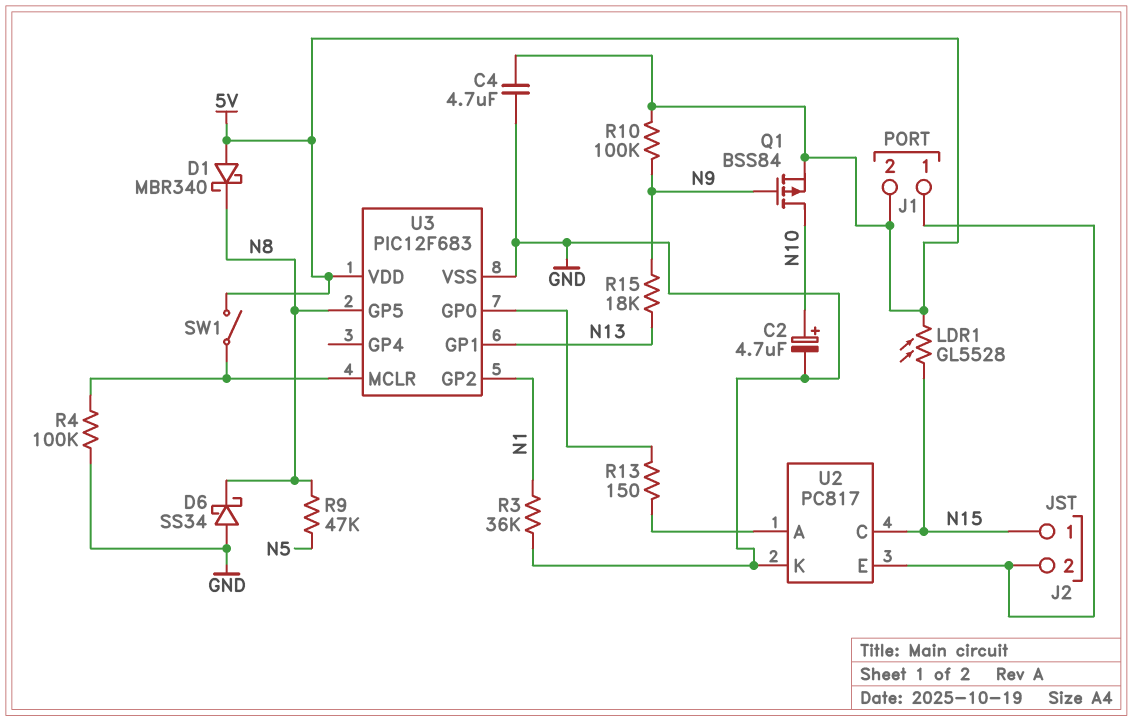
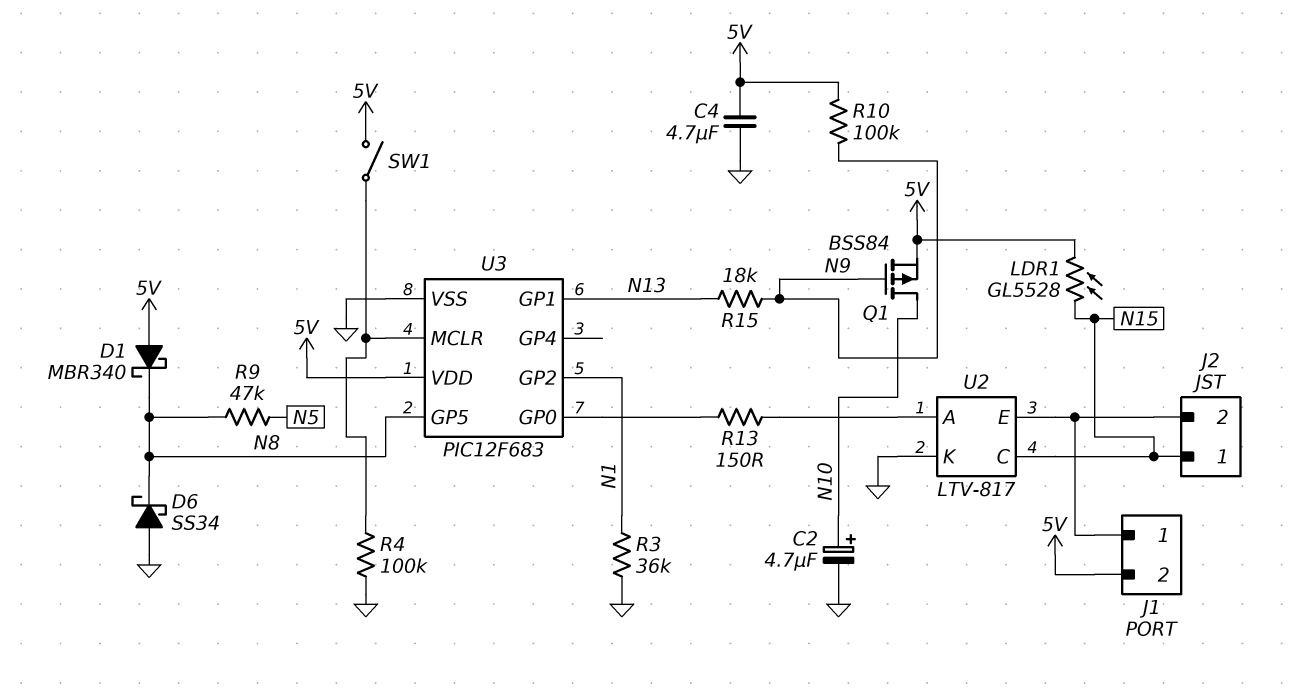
U2: PC817 -> LTV-817

